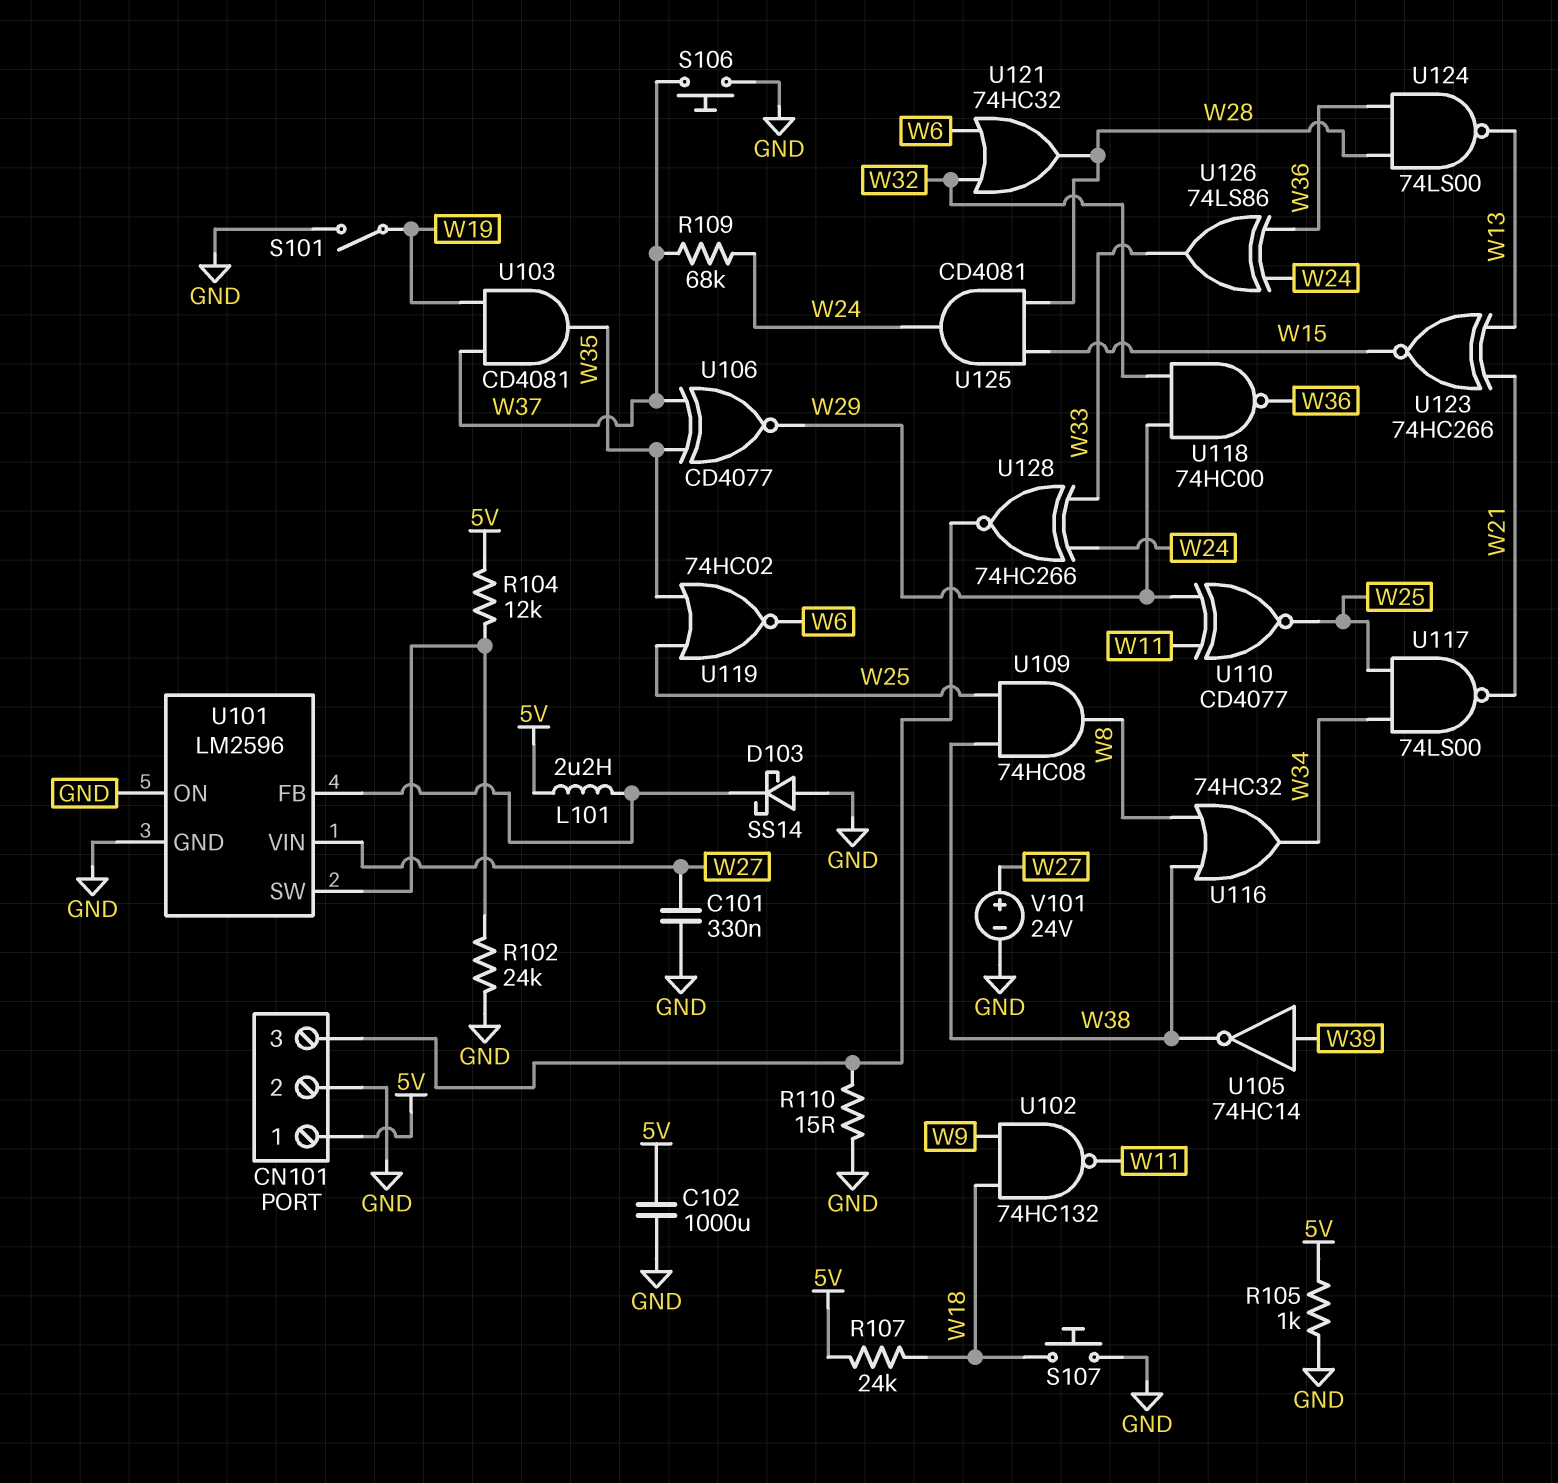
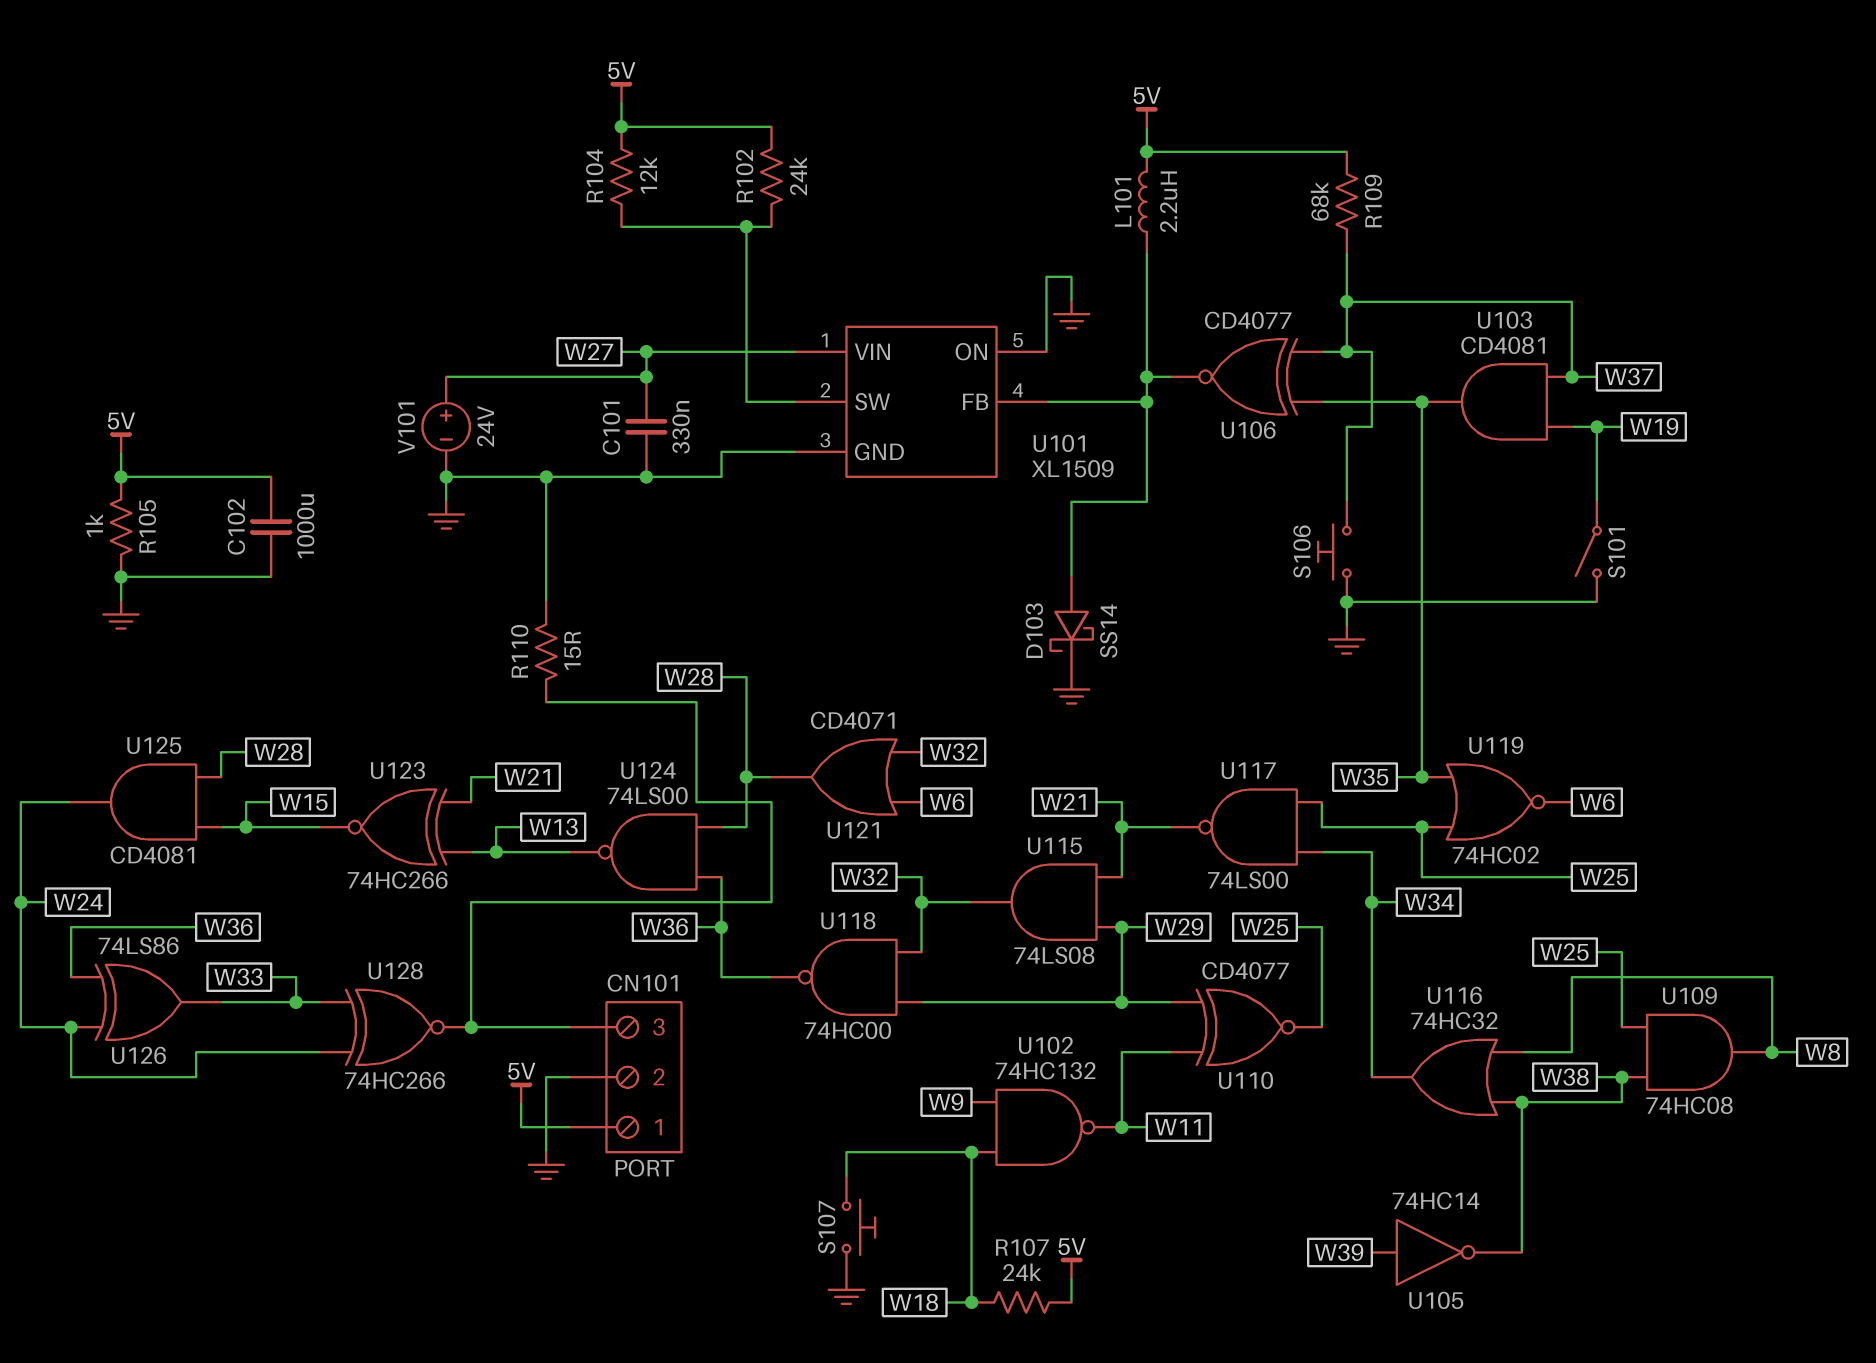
D103: schottky SS14 (A GND, K U101/FB) -> schottky SS14 (A U101/FB, K GND)
R102: 24k (GND, U101/SW) -> 24k (5V, U101/SW)
R109: 68k (W24, W37) -> 68k (5V, W37)
U101: LM2596 -> XL1509
U106: XNOR CD4077 (in W35, in W37, out W29) -> XNOR CD4077 (in W35, in W37, out U101/FB)
U115: none -> AND 74LS08 (in W21, in W29, out W32)
U121: OR 74HC32 (in W6, in W32, out W28) -> OR CD4071 (in W6, in W32, out W28)

